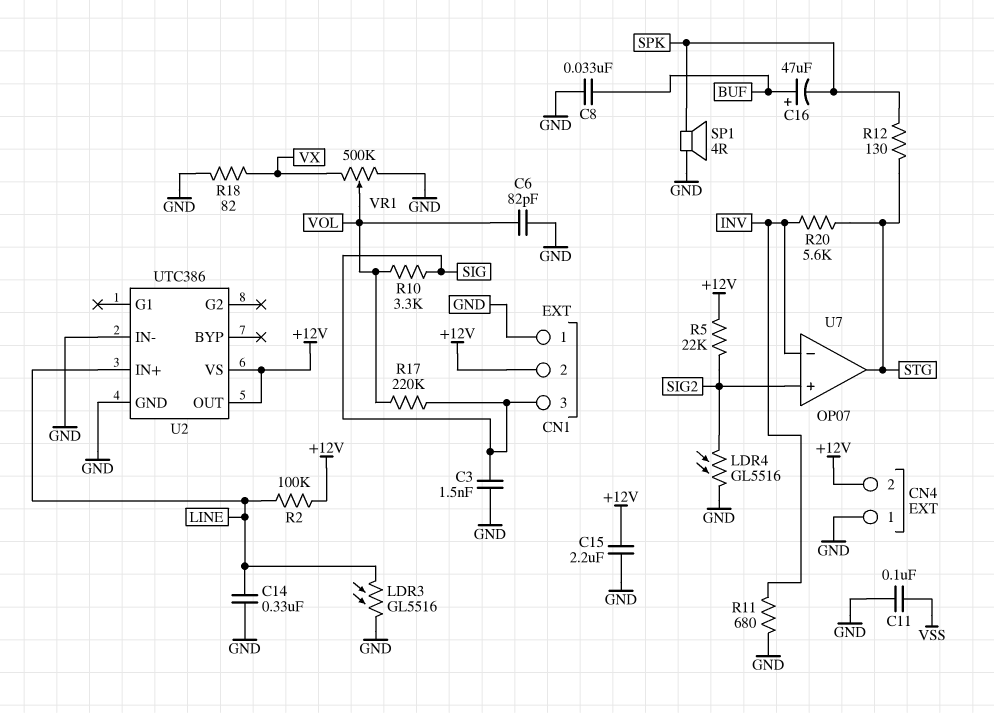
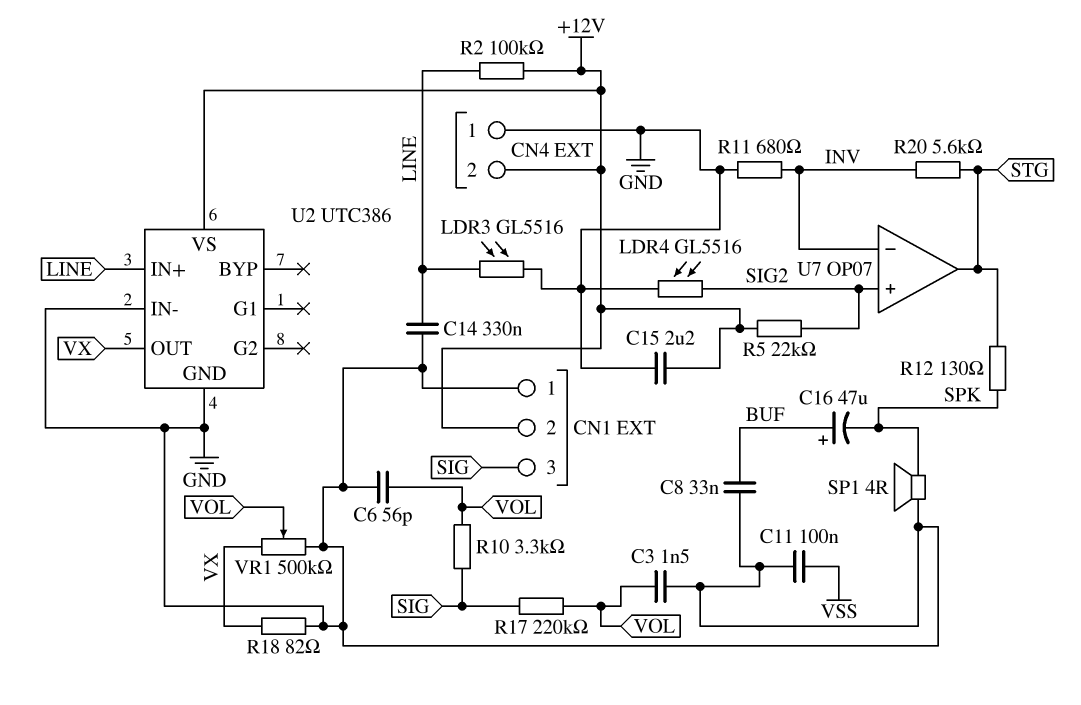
C3: 1.5nF (GND, SIG) -> 1.5nF (GND, VOL)
C6: 82pF (GND, VOL) -> 56pF (GND, VOL)
U2 pin OUT: +12V -> VX

